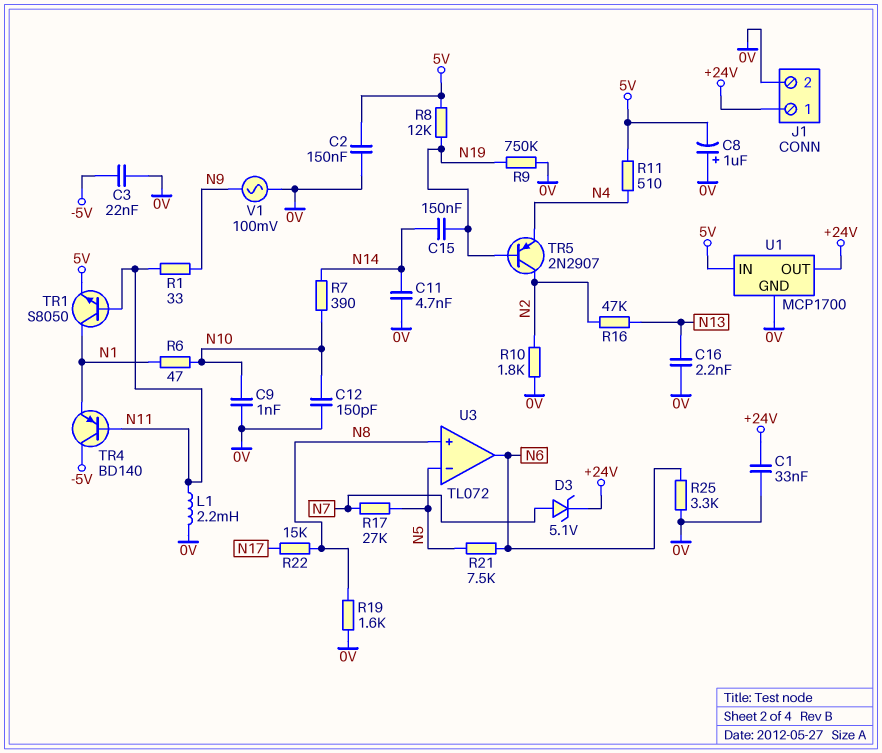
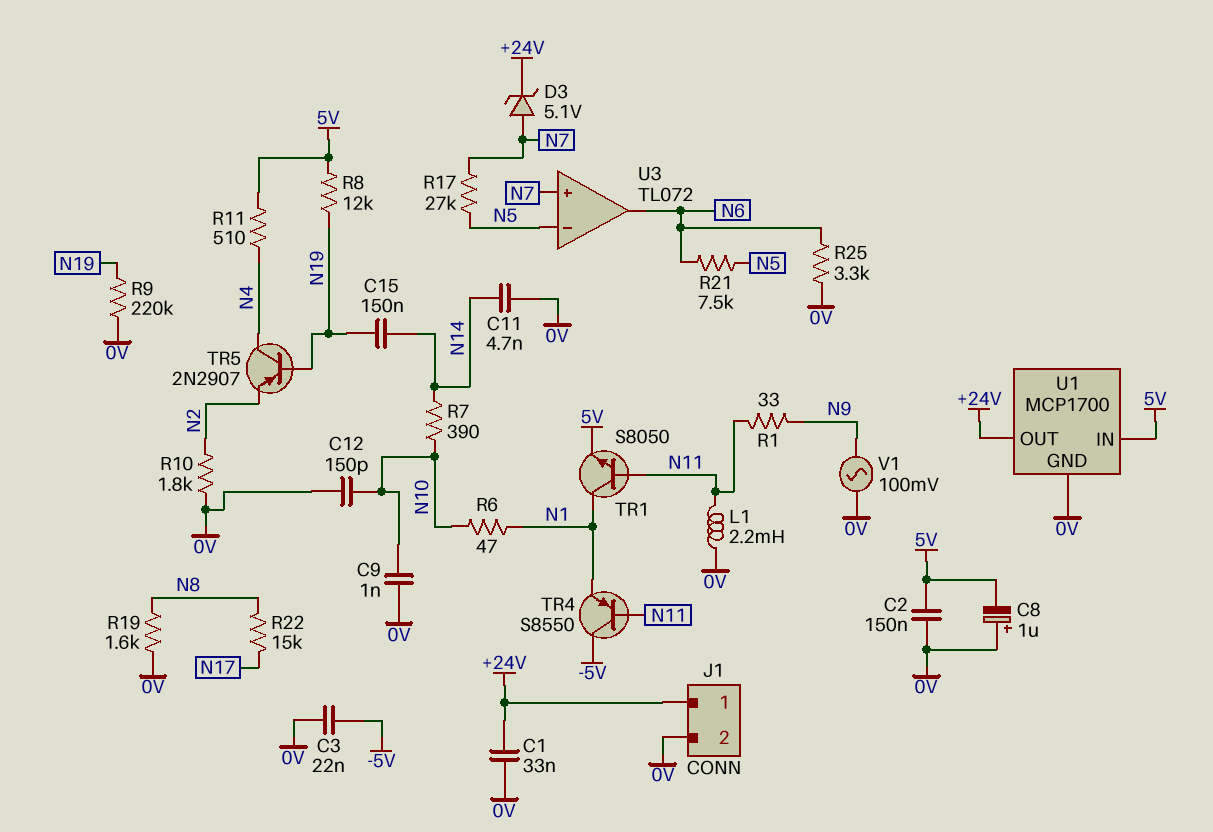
C16: 2.2nF (0V, N13) -> none
R9: 750k (0V, N19) -> 220k (0V, N19)
R16: 47k (N2, N13) -> none
TR4: PNP BD140 (B N11, C -5V, E N1) -> PNP S8550 (B N11, C -5V, E N1)
TR5: PNP 2N2907 (B N19, C N2, E N4) -> PNP 2N2907 (B N19, C N4, E N2)
U3 pin in+: N8 -> N7

